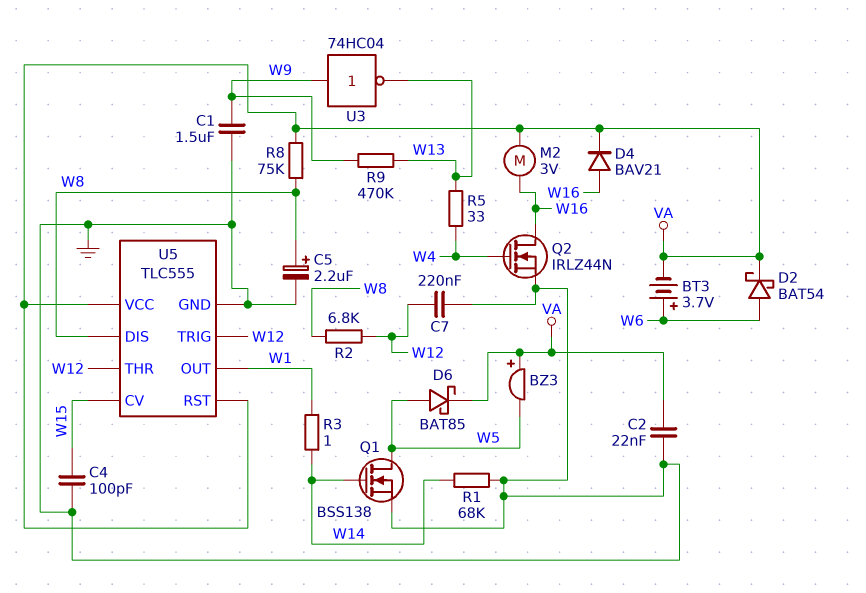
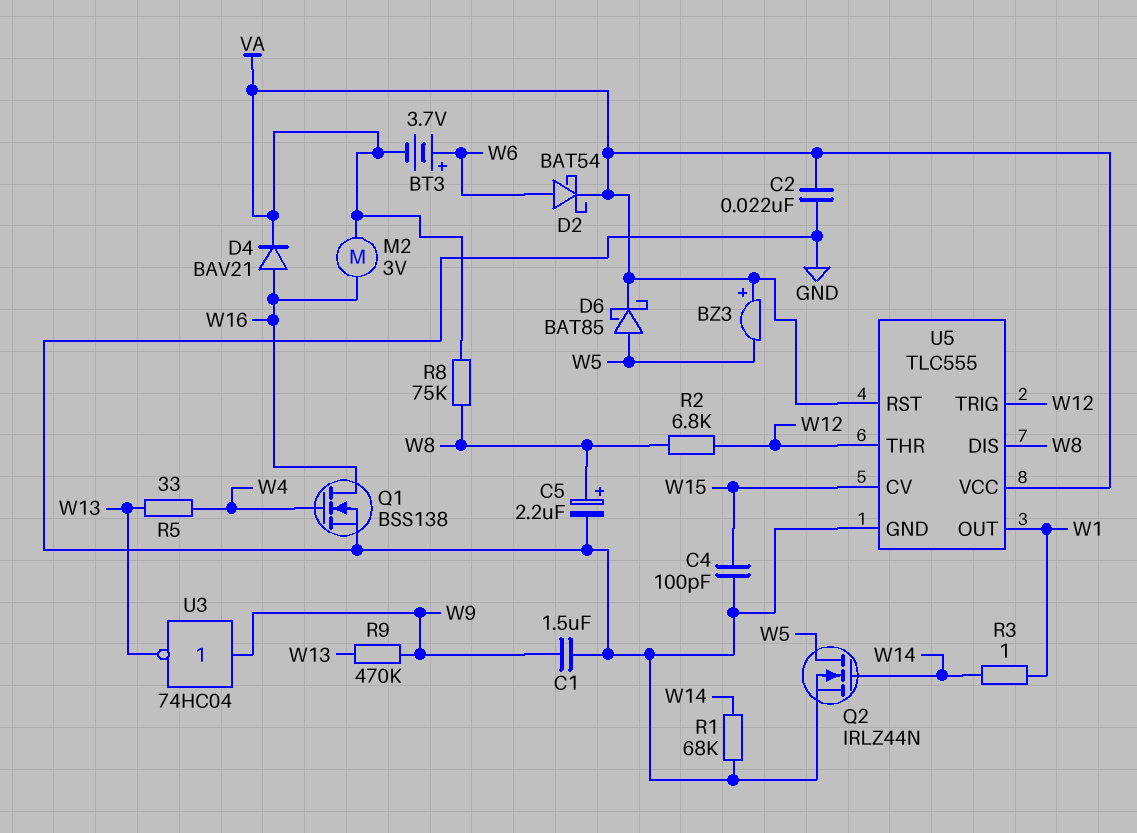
C7: 220nF (GND, W12) -> none
Q1: NMOS BSS138 (G W14, D W5, S GND) -> NMOS BSS138 (G W4, D W16, S GND)
Q2: NMOS IRLZ44N (G W4, D W16, S GND) -> NMOS IRLZ44N (G W14, D W5, S GND)

